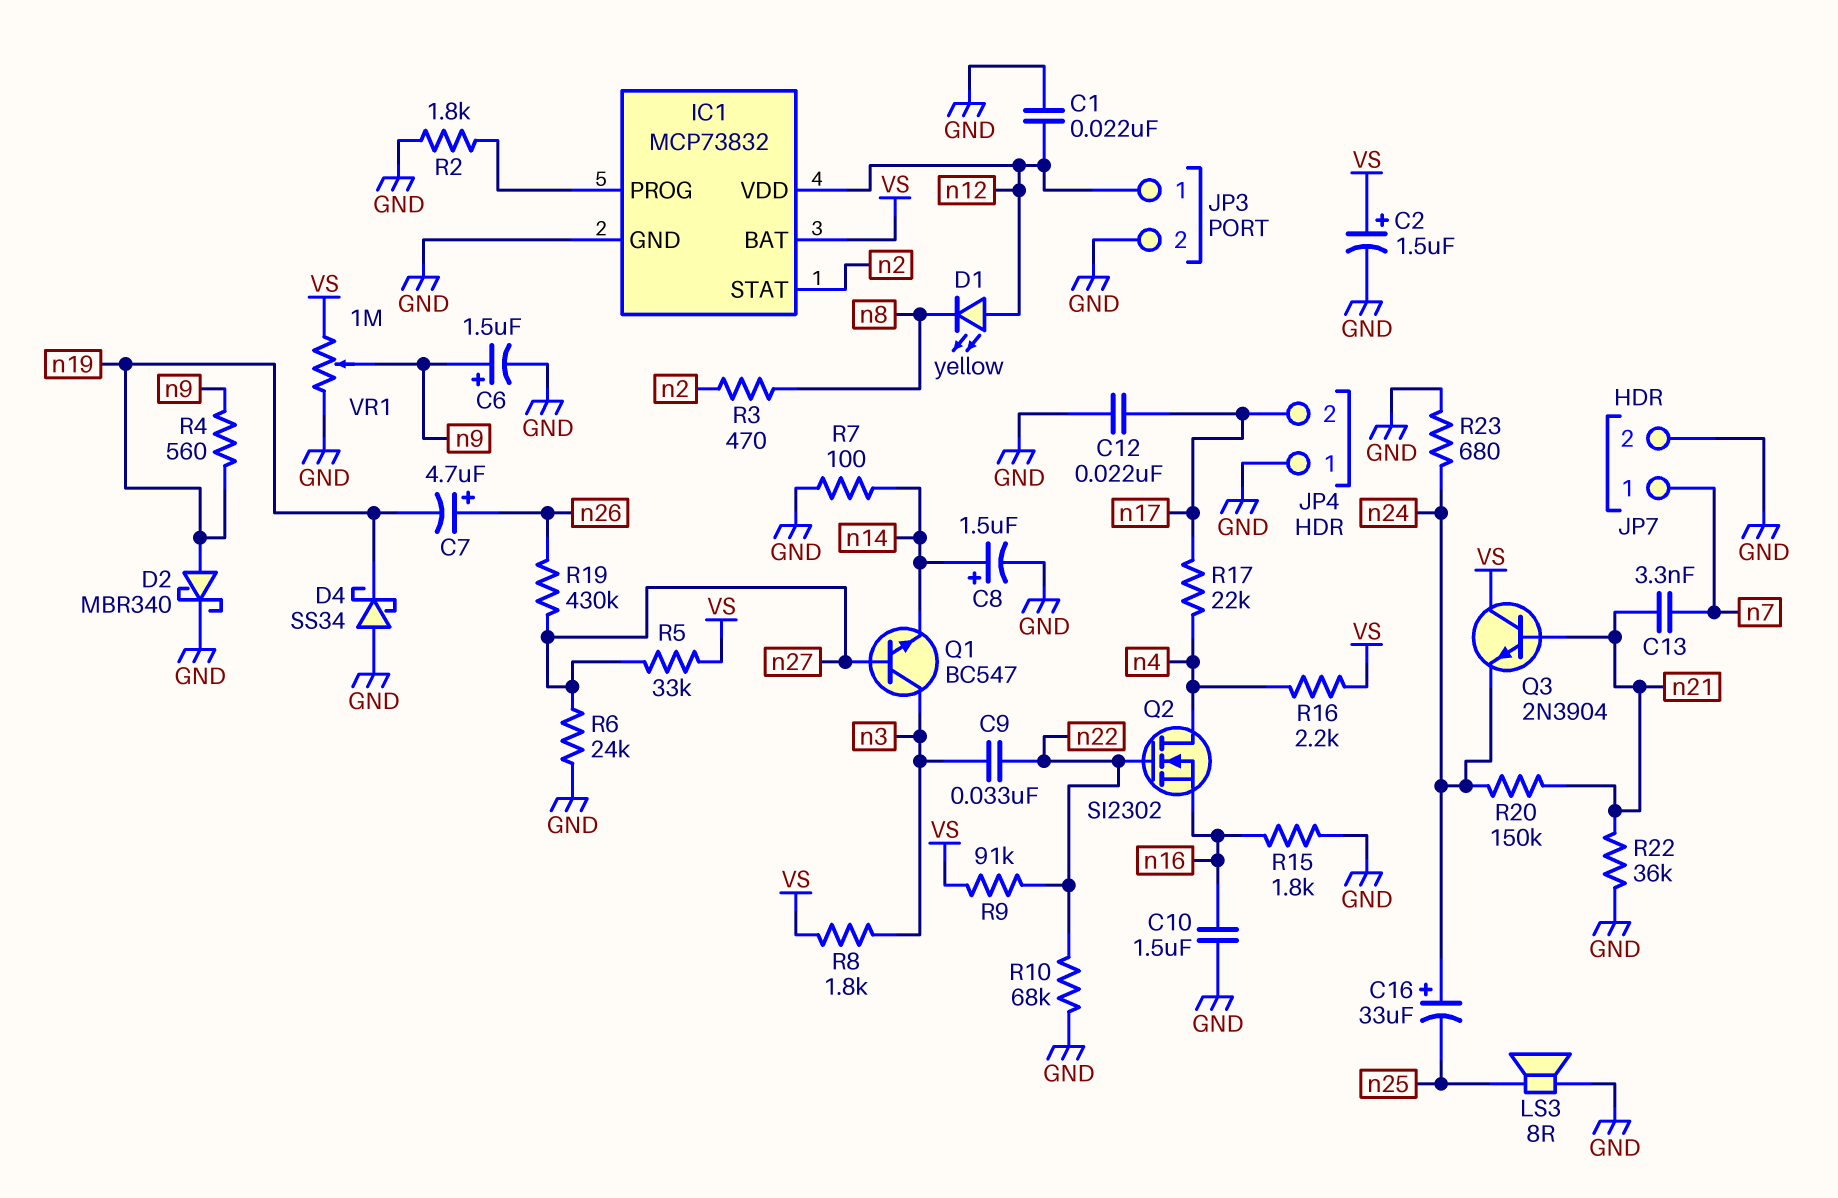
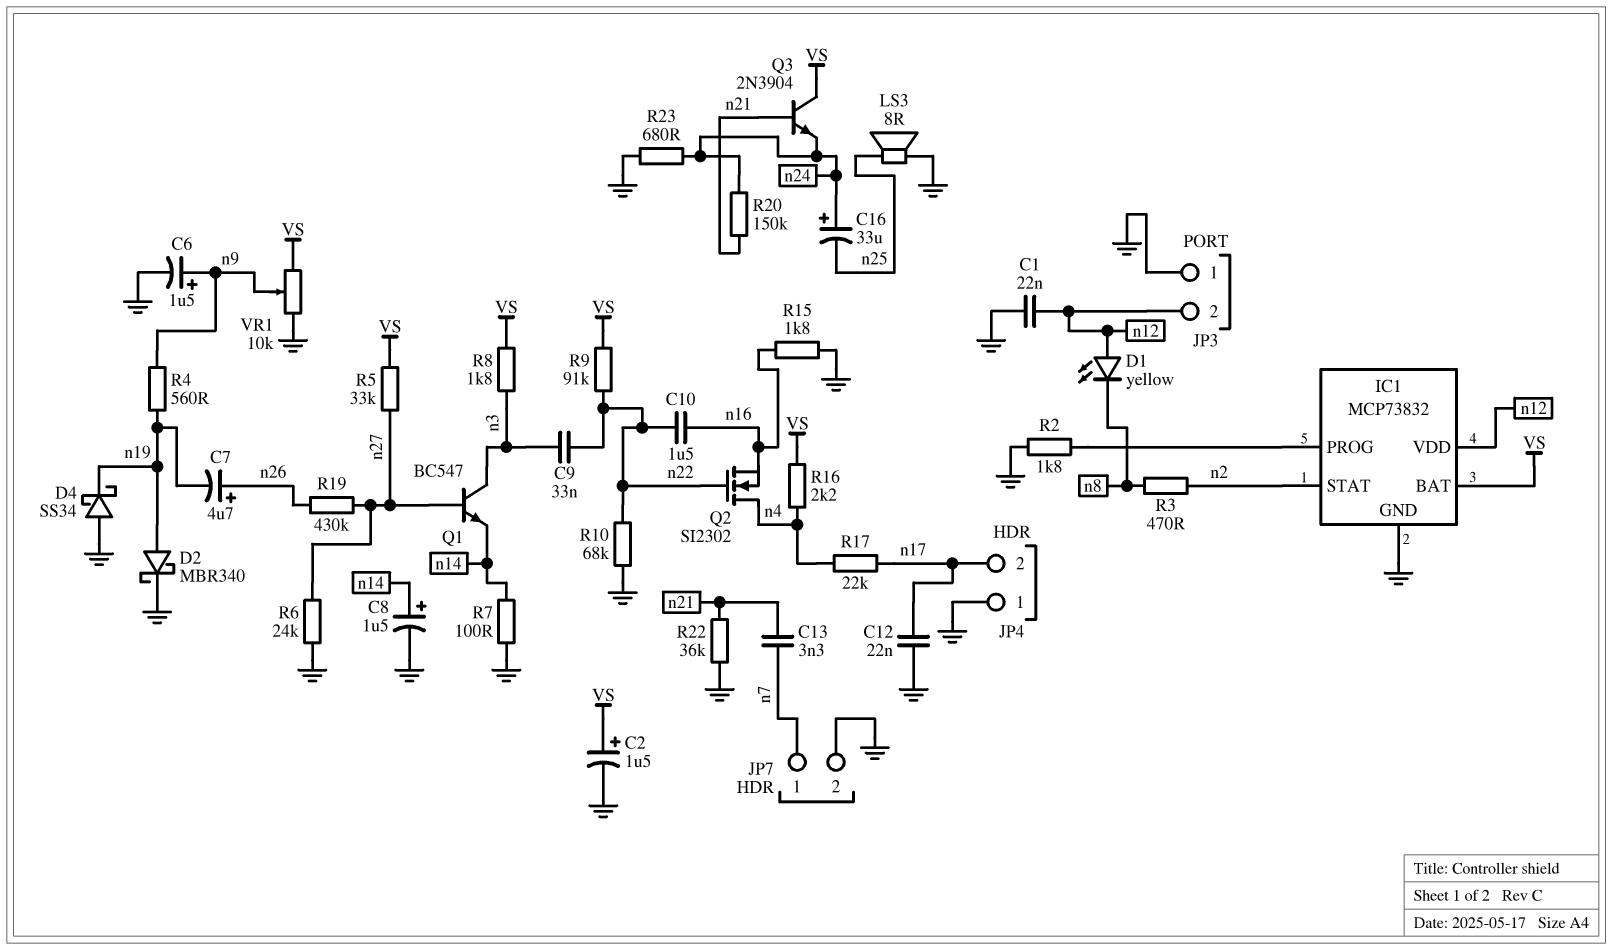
C10: 1.5uF (GND, n16) -> 1.5uF (n16, n22)
JP3 pin 1: n12 -> GND
JP3 pin 2: GND -> n12
VR1: 1M (GND, VS, wiper n9) -> 10k (GND, VS, wiper n9)

